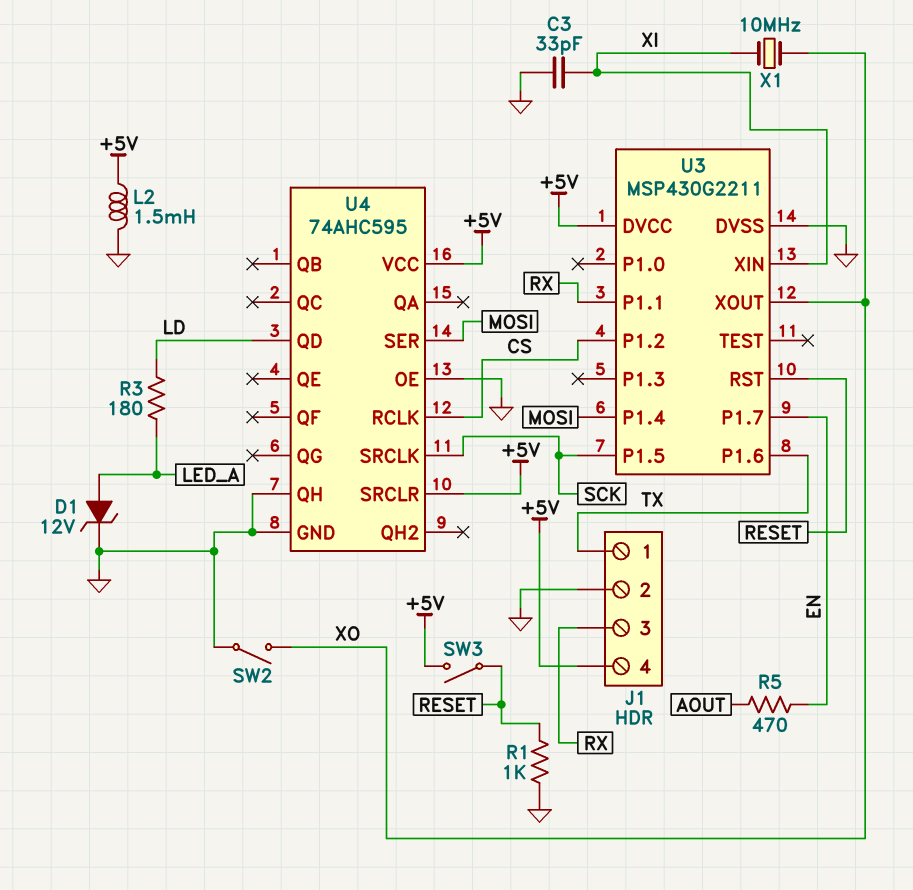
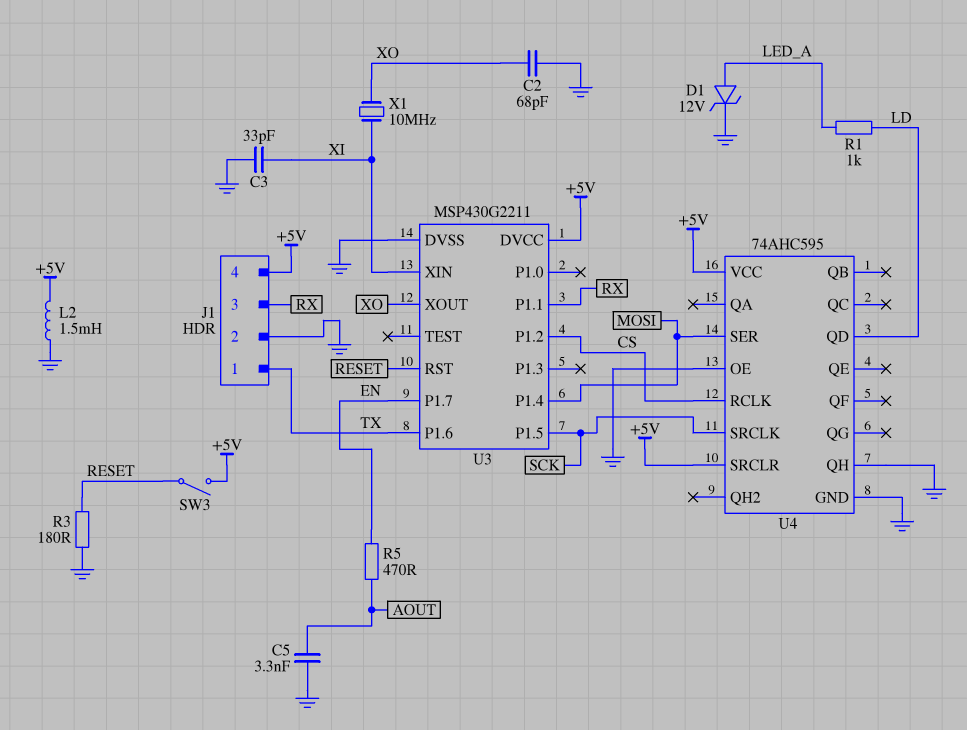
C2: none -> 68pF (GND, XO)
C5: none -> 3.3nF (AOUT, GND)
R1: 1k (GND, RESET) -> 1k (LD, LED_A)
R3: 180 (LD, LED_A) -> 180 (GND, RESET)
SW2: switch (GND, XO) -> none

